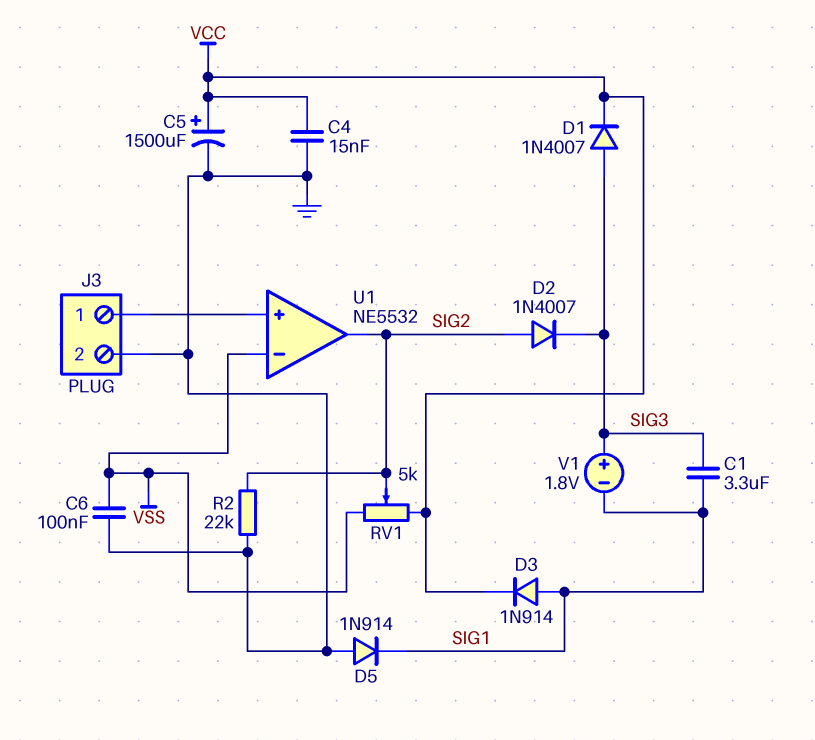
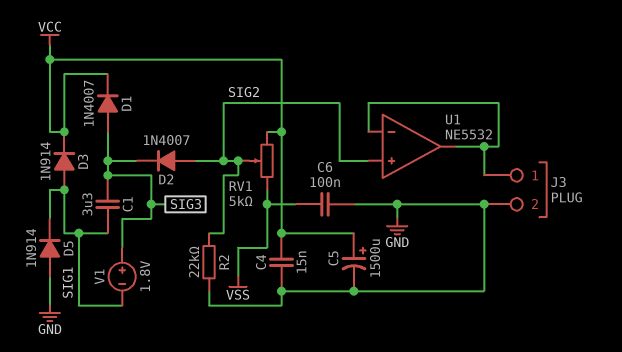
U1 pin in+: J3/1 -> SIG2
U1 pin in-: VSS -> J3/1
U1 pin out: SIG2 -> J3/1

